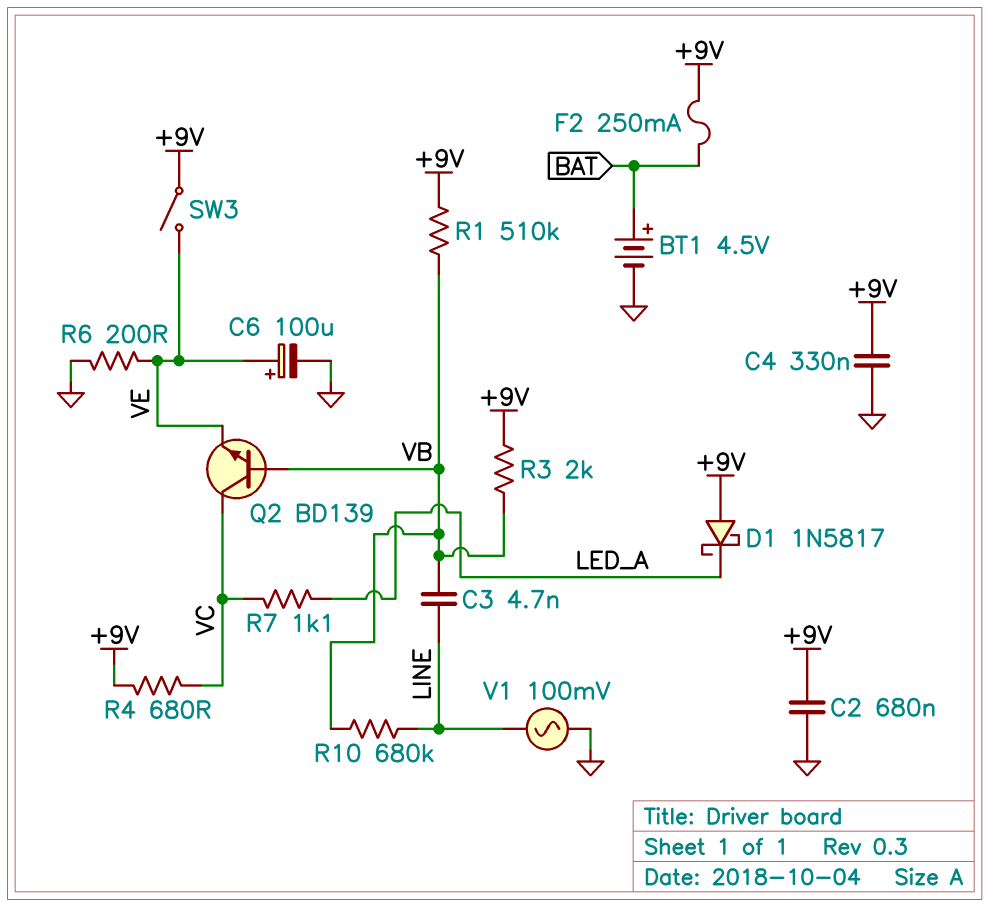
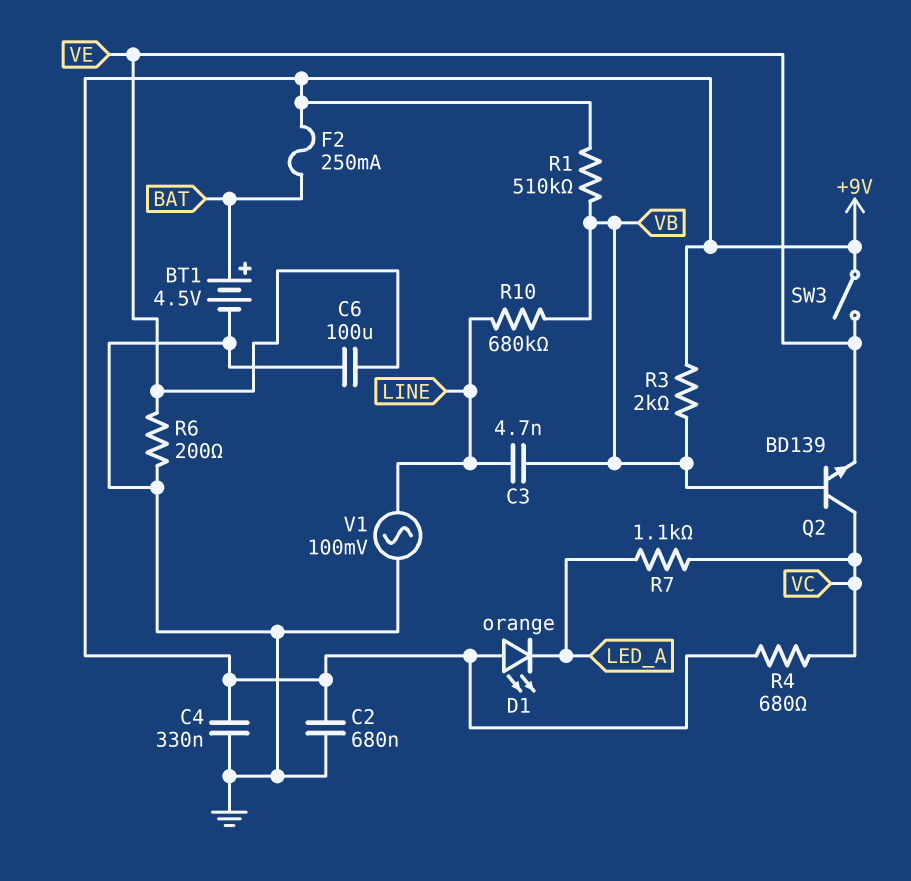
C6: 100uF (plus VE, minus GND) -> 100uF (GND, VE)
D1: schottky 1N5817 (A +9V, K LED_A) -> LED orange (A +9V, K LED_A)

